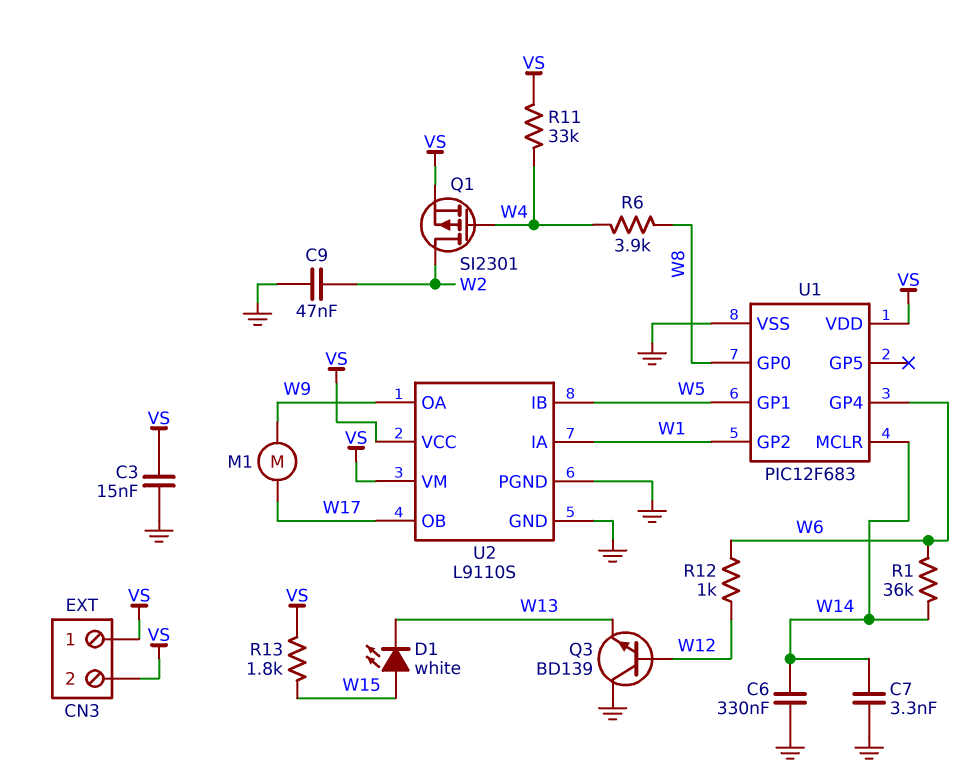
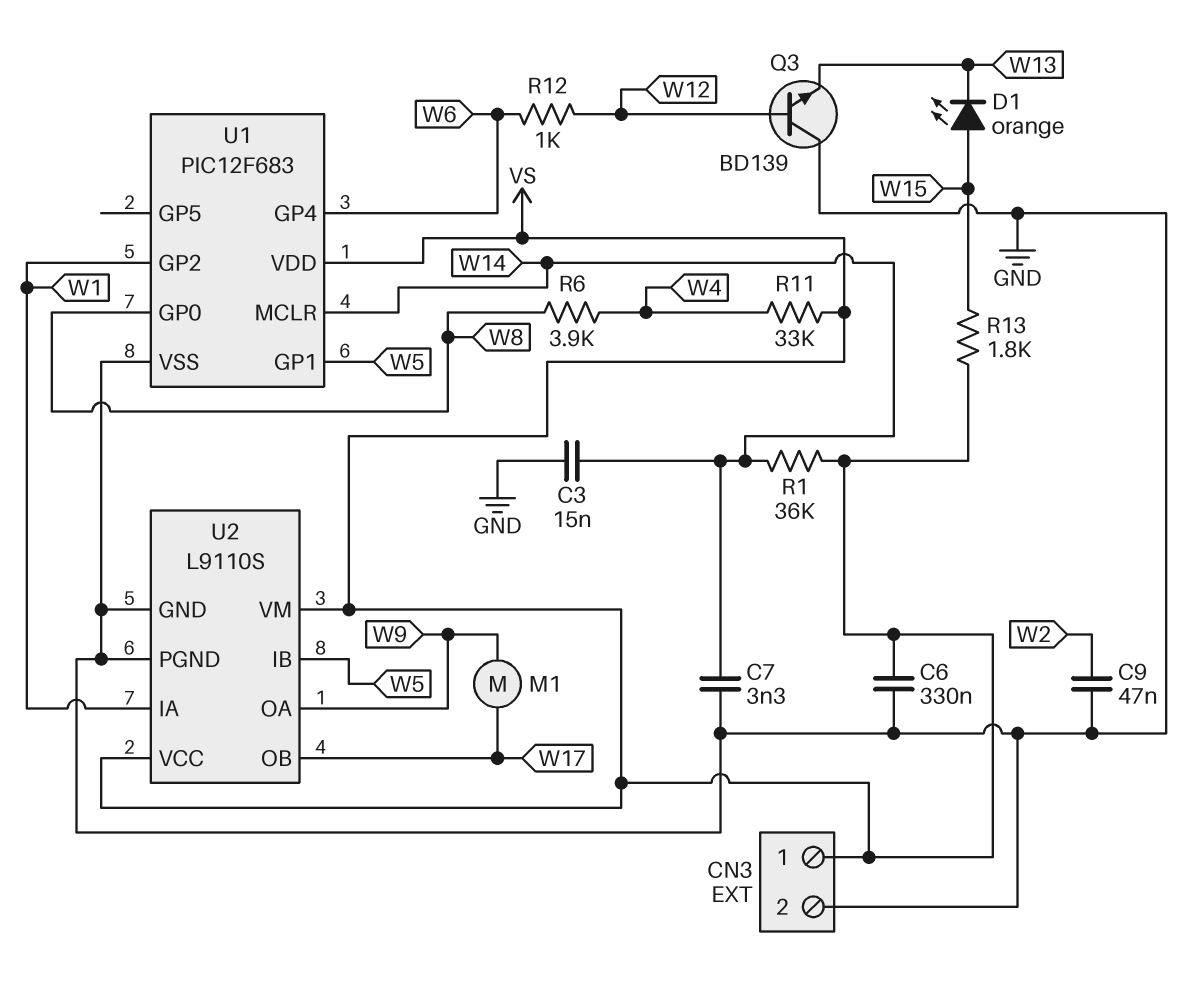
C3: 15nF (GND, VS) -> 15nF (GND, W14)
C6: 330nF (GND, W14) -> 330nF (GND, VS)
CN3 pin 2: VS -> GND
D1: LED white (A W15, K W13) -> LED orange (A W15, K W13)
Q1: PMOS SI2301 (G W4, D W2, S VS) -> none
R1: 36k (W6, W14) -> 36k (VS, W14)

